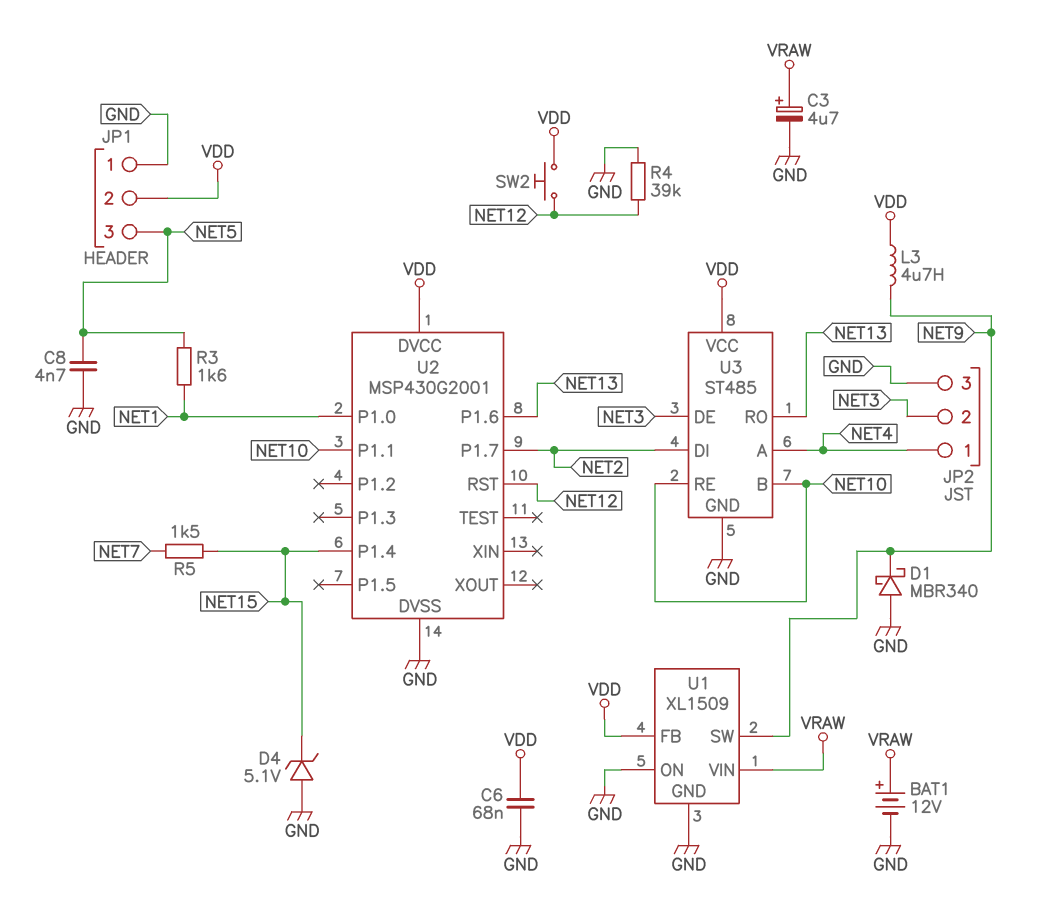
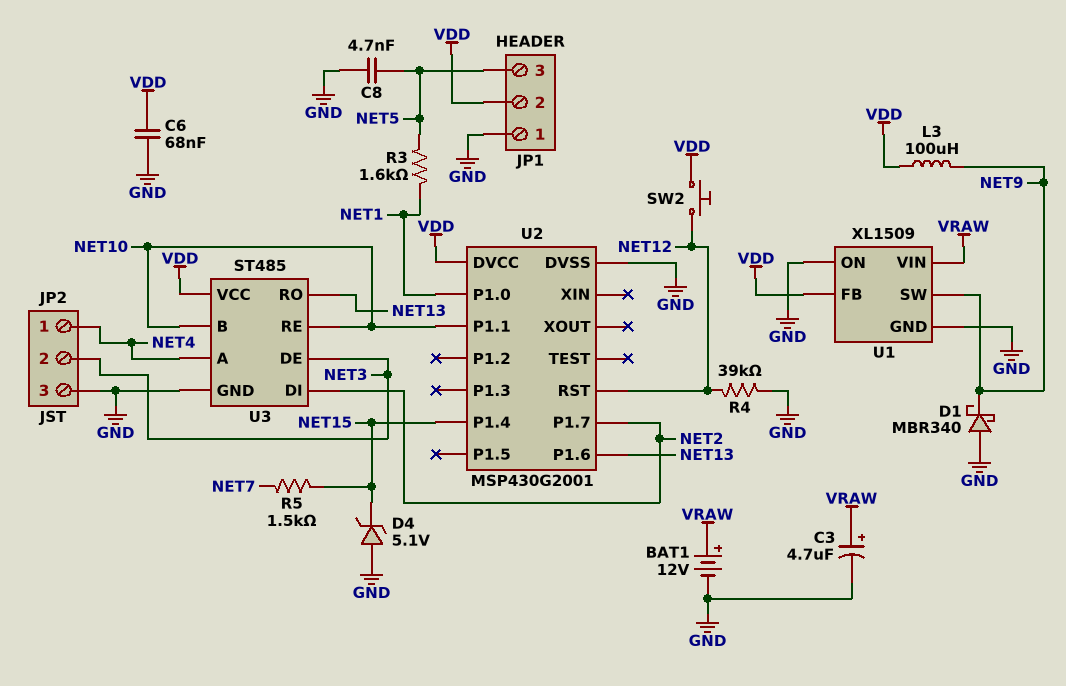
L3: 4.7uH (NET9, VDD) -> 100uH (NET9, VDD)

